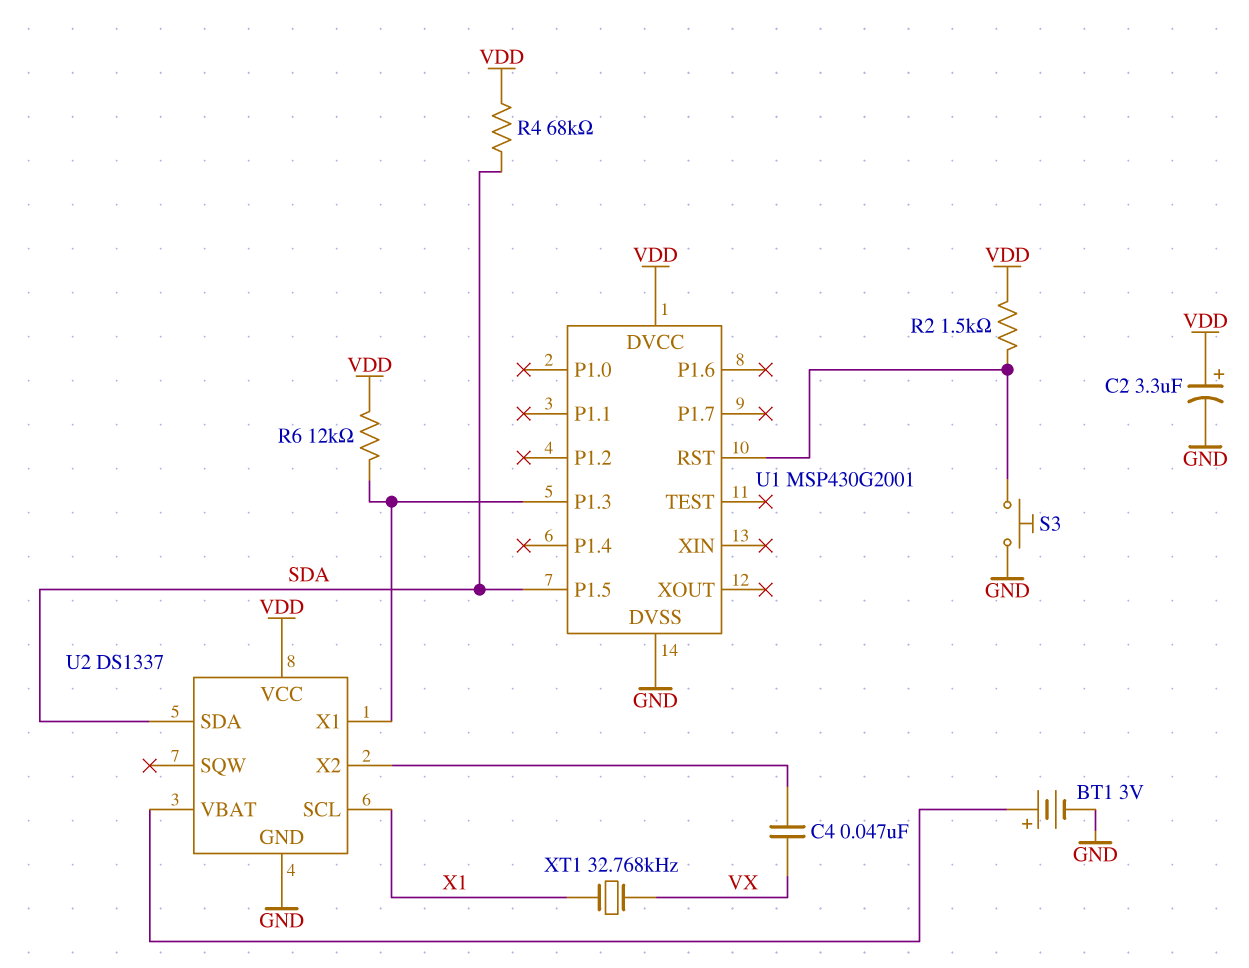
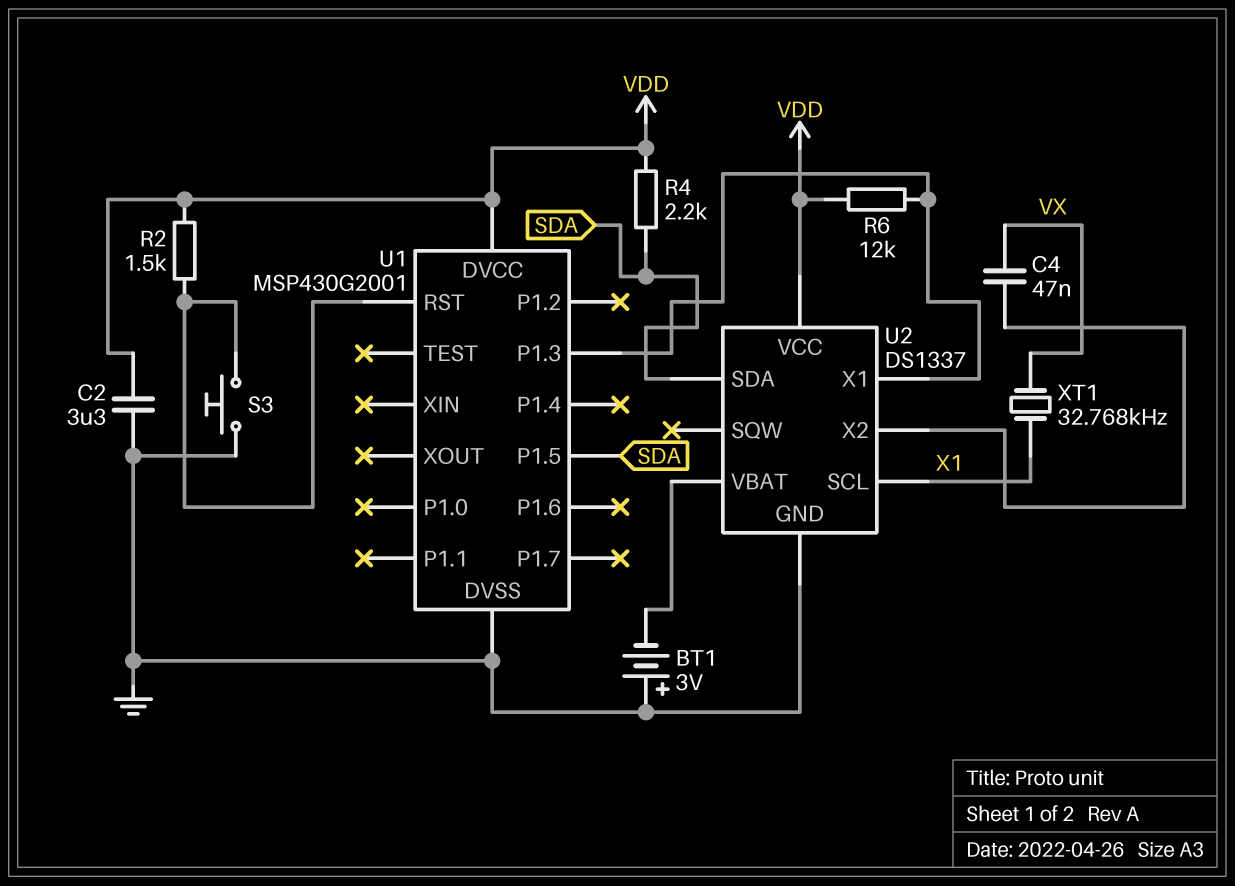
BT1: 3V (plus U2/VBAT, minus GND) -> 3V (plus GND, minus U2/VBAT)
C2: 3.3uF (plus VDD, minus GND) -> 3.3uF (GND, VDD)
R4: 68k (SDA, VDD) -> 2.2k (SDA, VDD)

